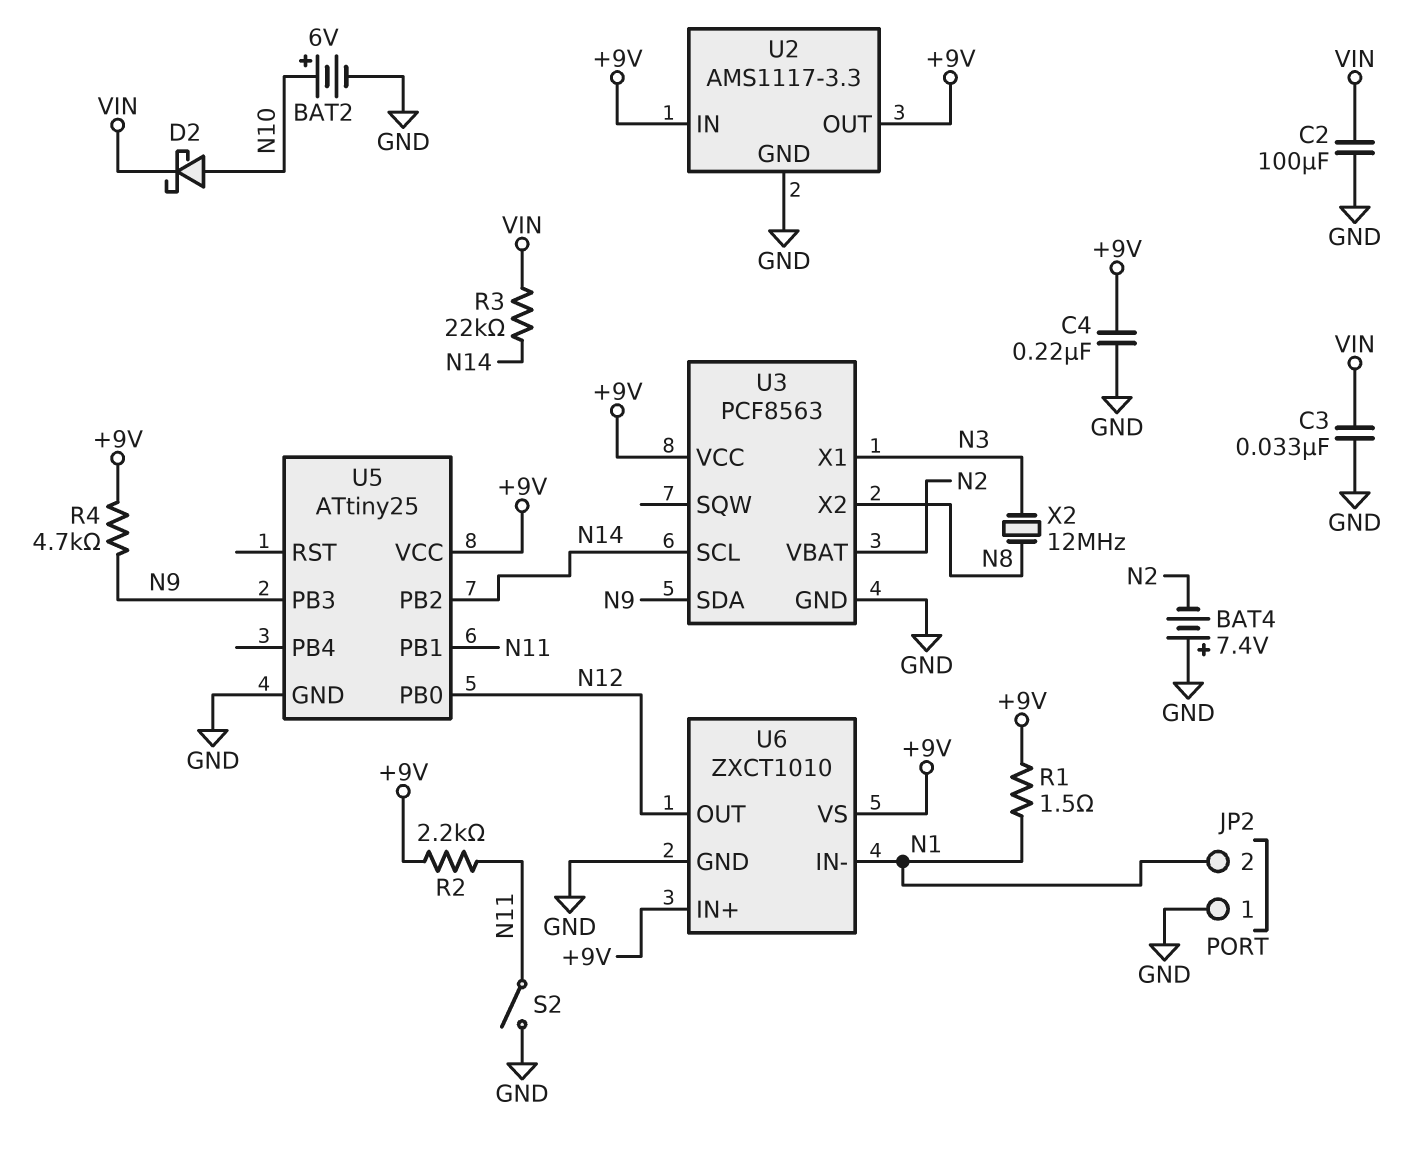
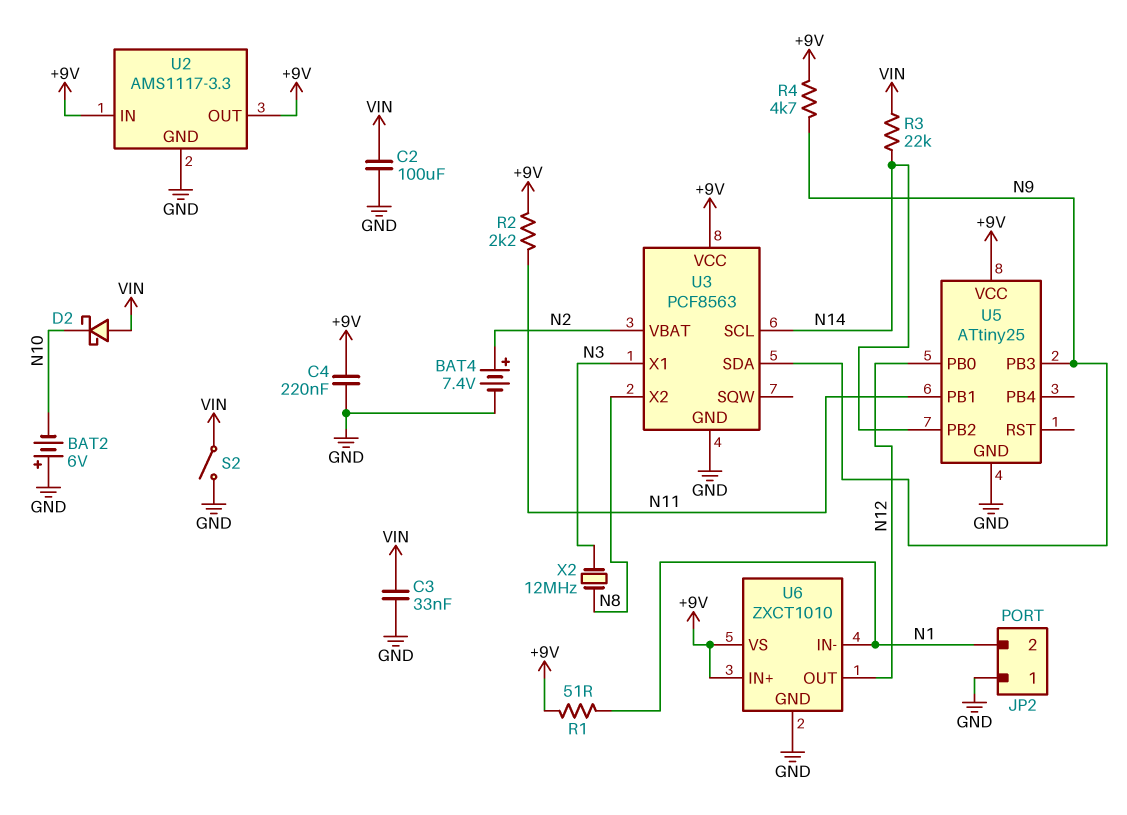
BAT2: 6V (plus N10, minus GND) -> 6V (plus GND, minus N10)
BAT4: 7.4V (plus GND, minus N2) -> 7.4V (plus N2, minus GND)
D2: schottky (A N10, K VIN) -> schottky (A VIN, K N10)
R1: 1.5 (+9V, N1) -> 51 (+9V, N1)
S2: switch (GND, N11) -> switch (GND, VIN)

